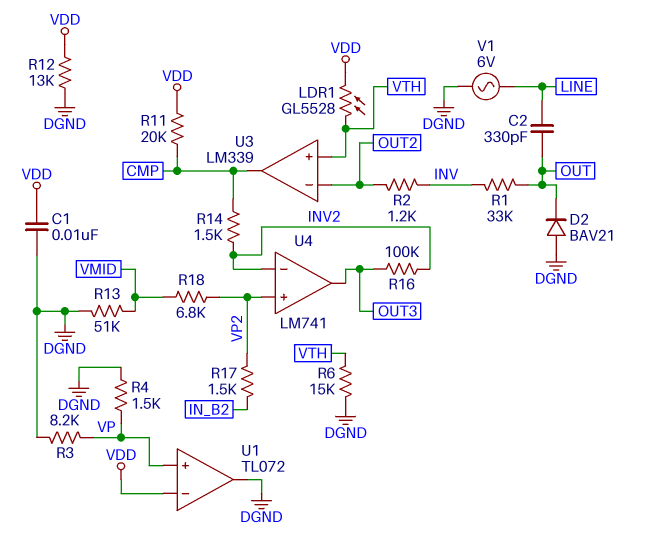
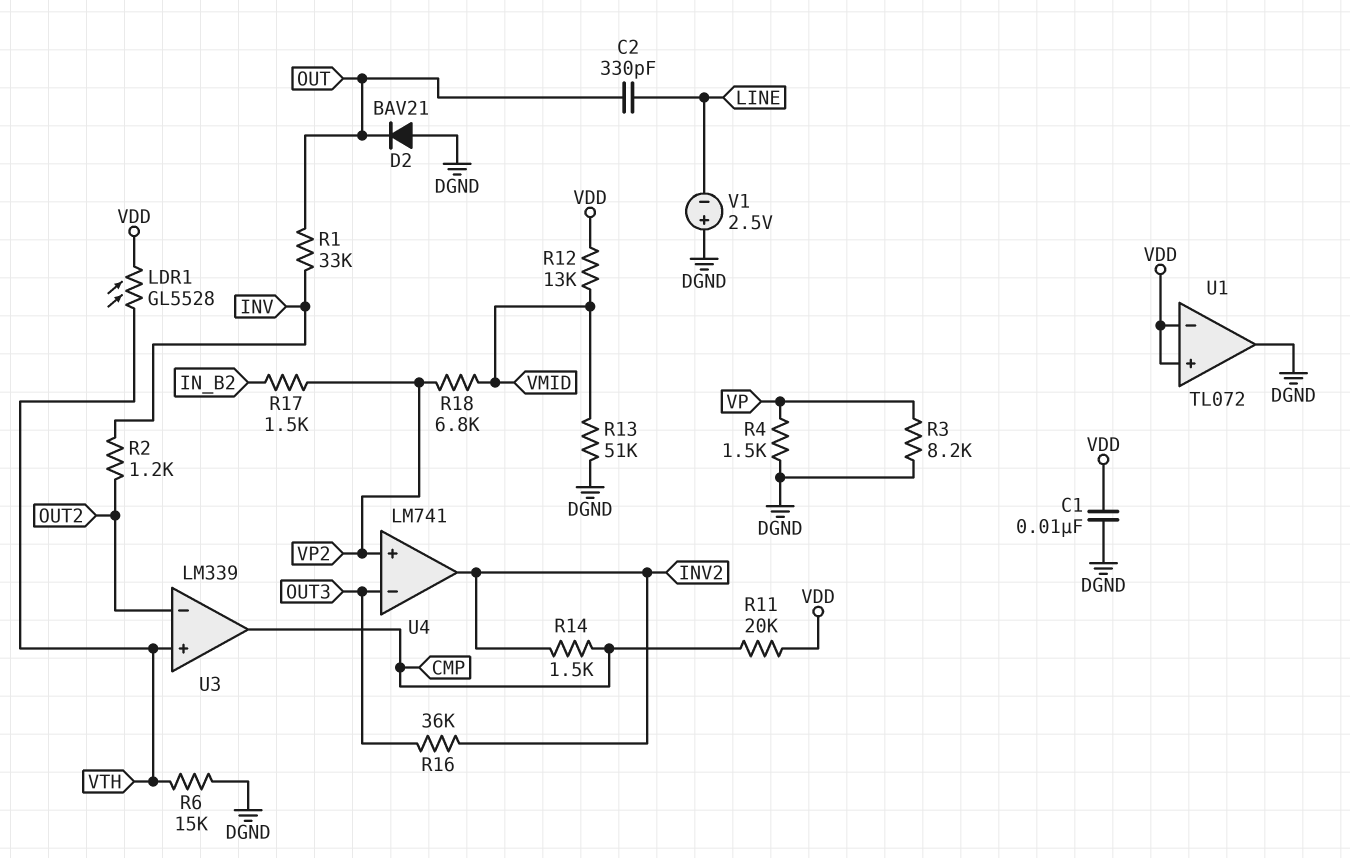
R12: 13k (DGND, VDD) -> 13k (VDD, VMID)
R16: 100k (INV2, OUT3) -> 36k (INV2, OUT3)
U1 pin in+: VP -> VDD
U4 pin in-: INV2 -> OUT3
U4 pin out: OUT3 -> INV2
V1: AC 6V (DGND, LINE) -> 2.5V (plus DGND, minus LINE)

